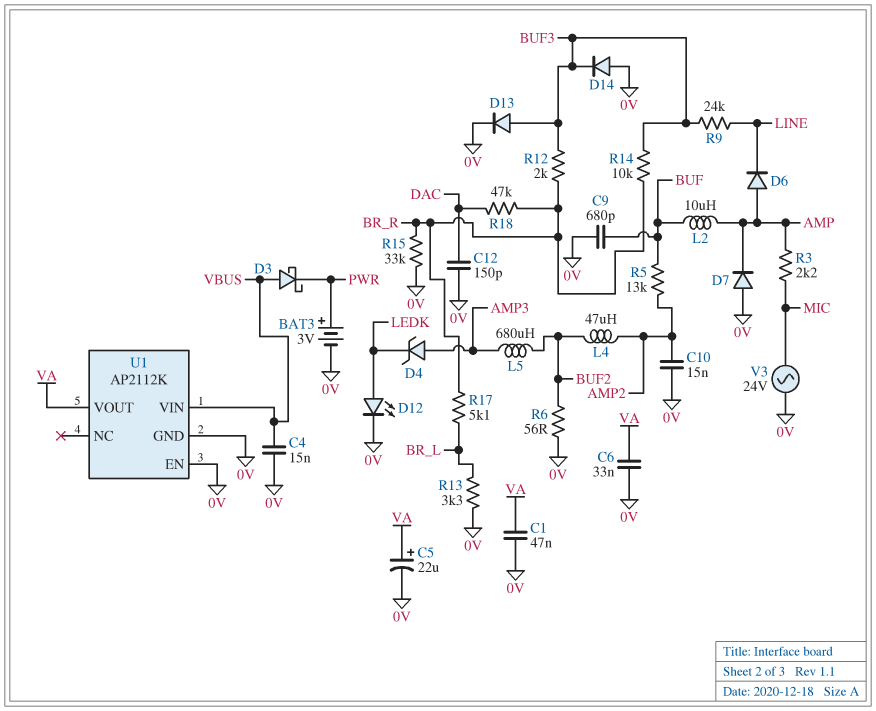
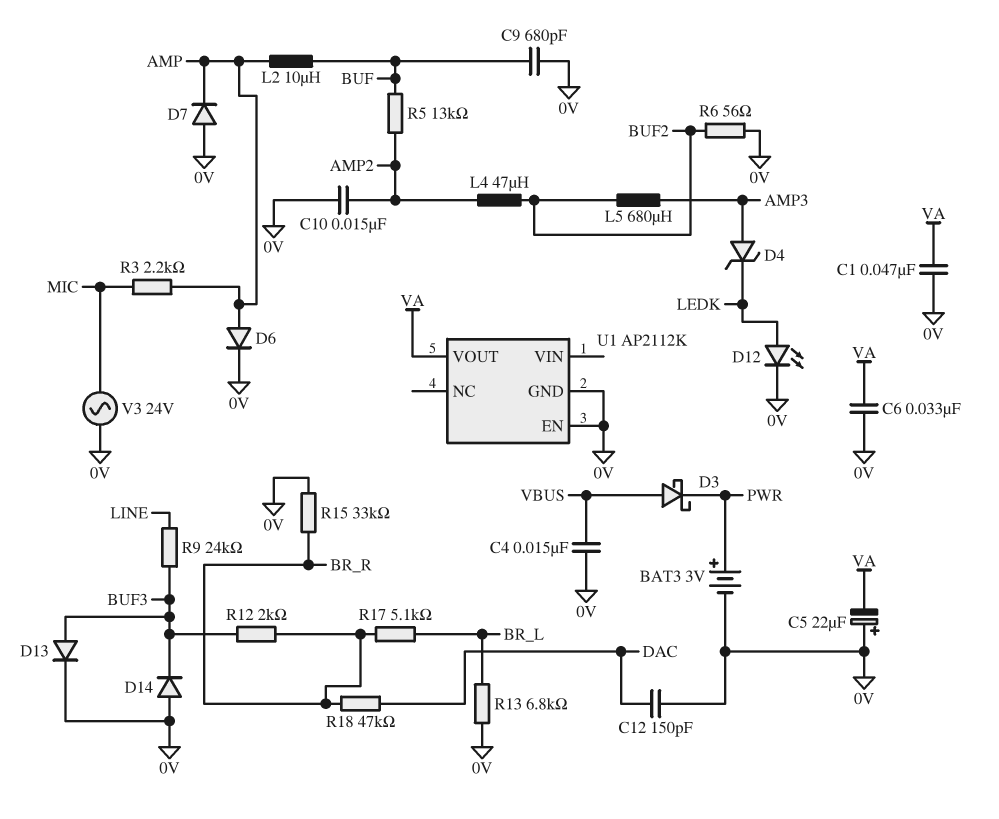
C5: 22uF (plus VA, minus 0V) -> 22uF (plus 0V, minus VA)
D6: diode (A AMP, K LINE) -> diode (A AMP, K 0V)
R13: 3.3k (0V, BR_L) -> 6.8k (0V, BR_L)
R14: 10k (BR_R, BUF3) -> none
U1 pin VIN: VBUS -> none

